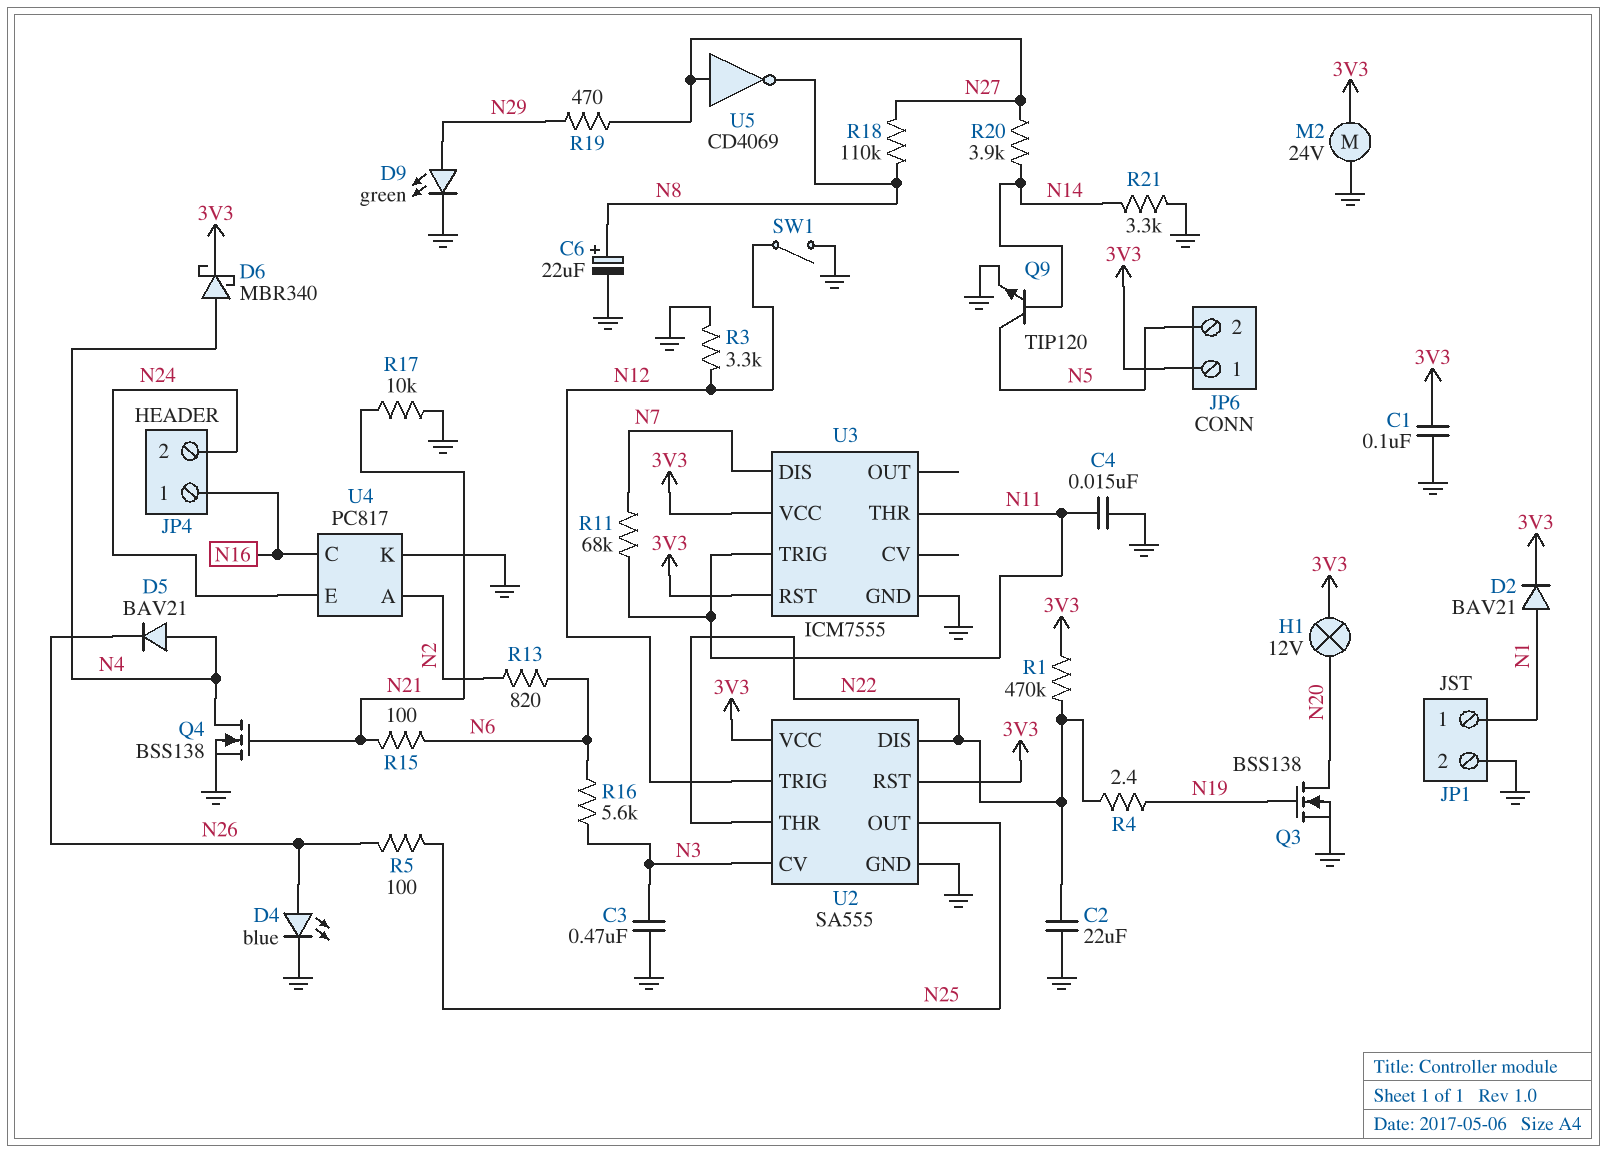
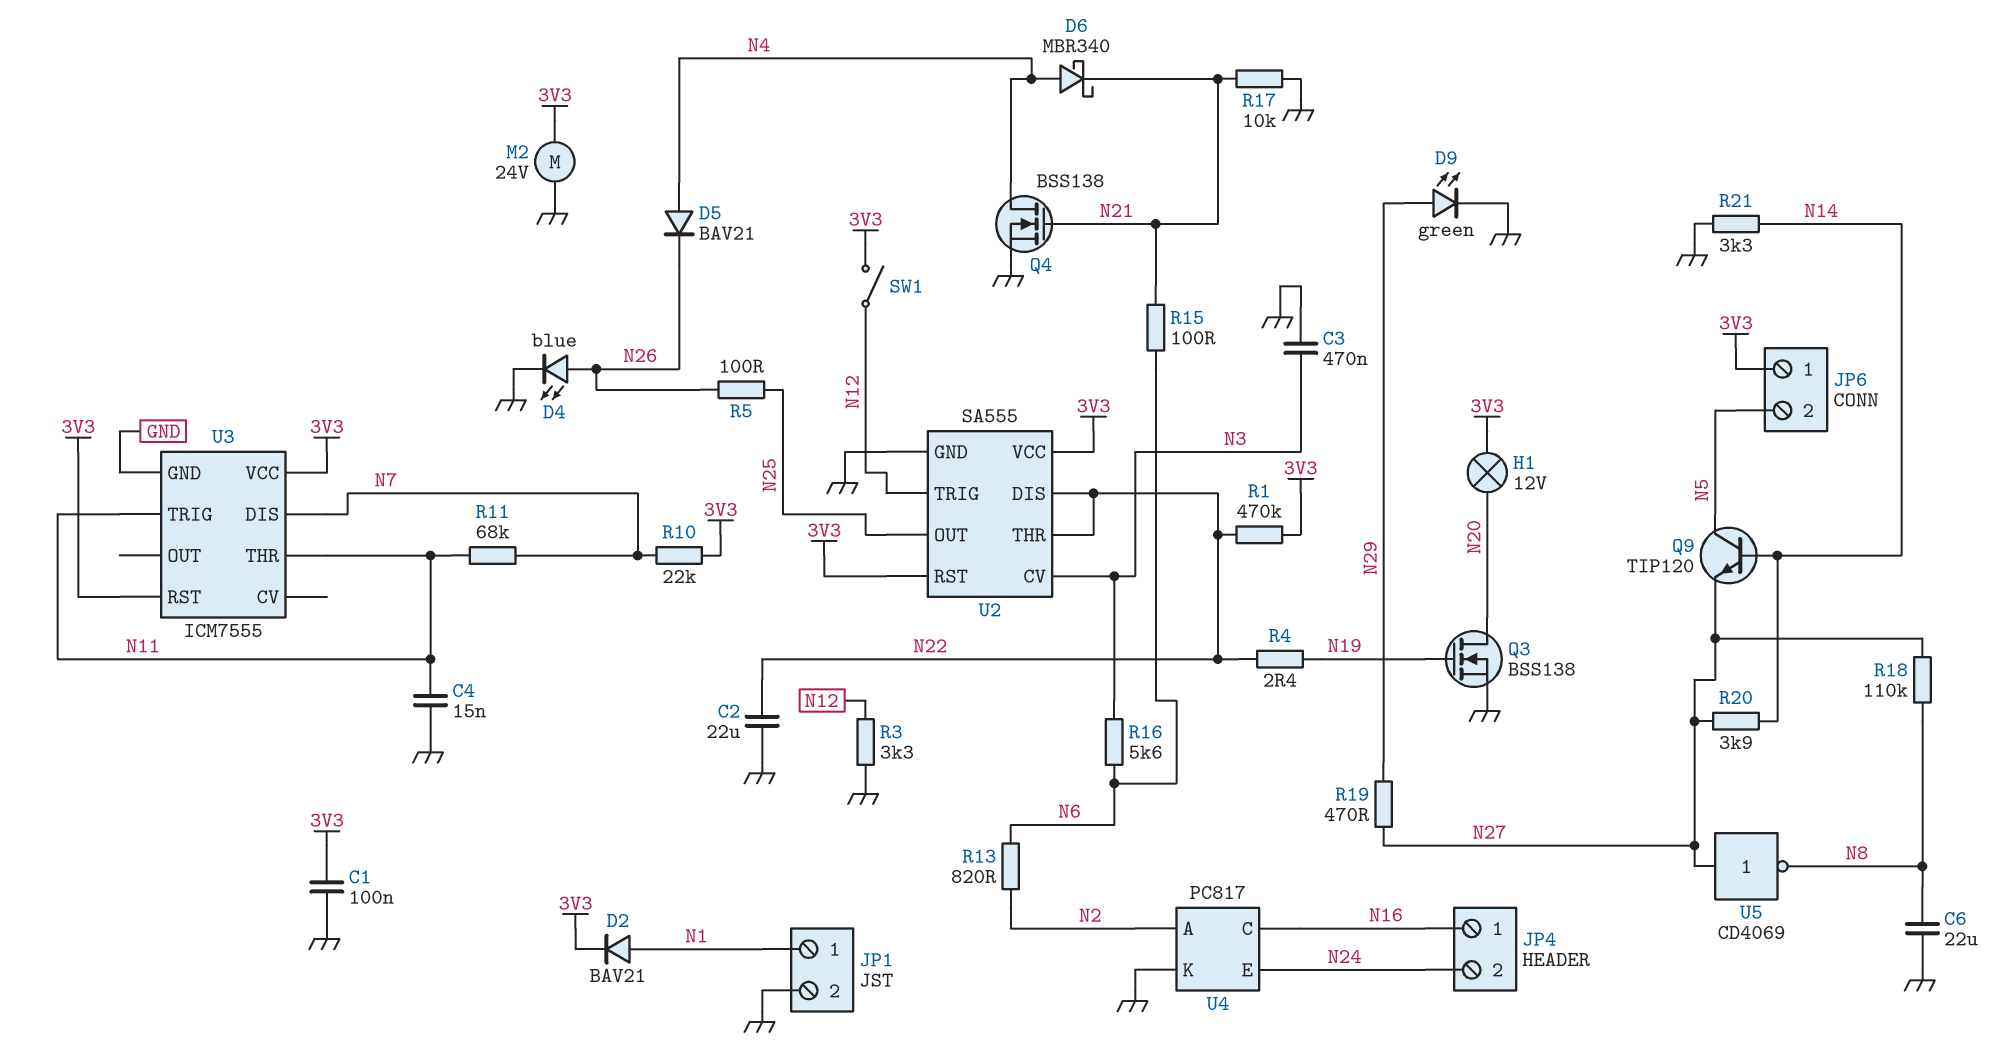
C6: 22uF (plus N8, minus GND) -> 22uF (GND, N8)
D6: schottky MBR340 (A N4, K 3V3) -> schottky MBR340 (A N4, K N21)
Q9: NPN TIP120 (B N14, C N5, E GND) -> NPN TIP120 (B N14, C N5, E N27)
R10: none -> 22k (3V3, N7)
SW1: switch (GND, N12) -> switch (3V3, N12)

